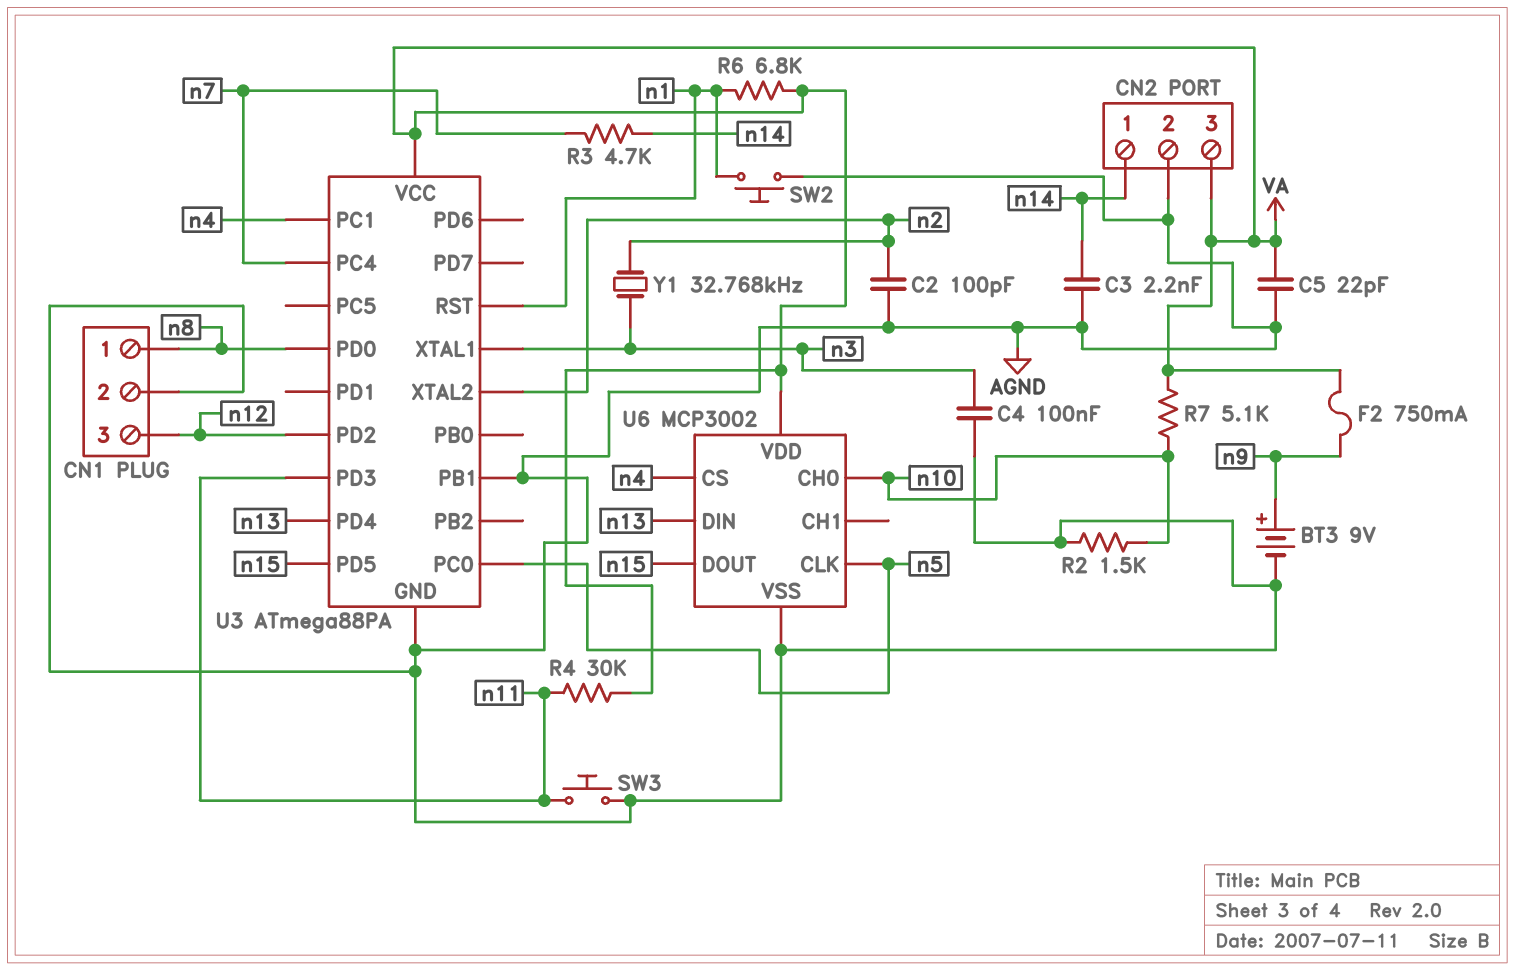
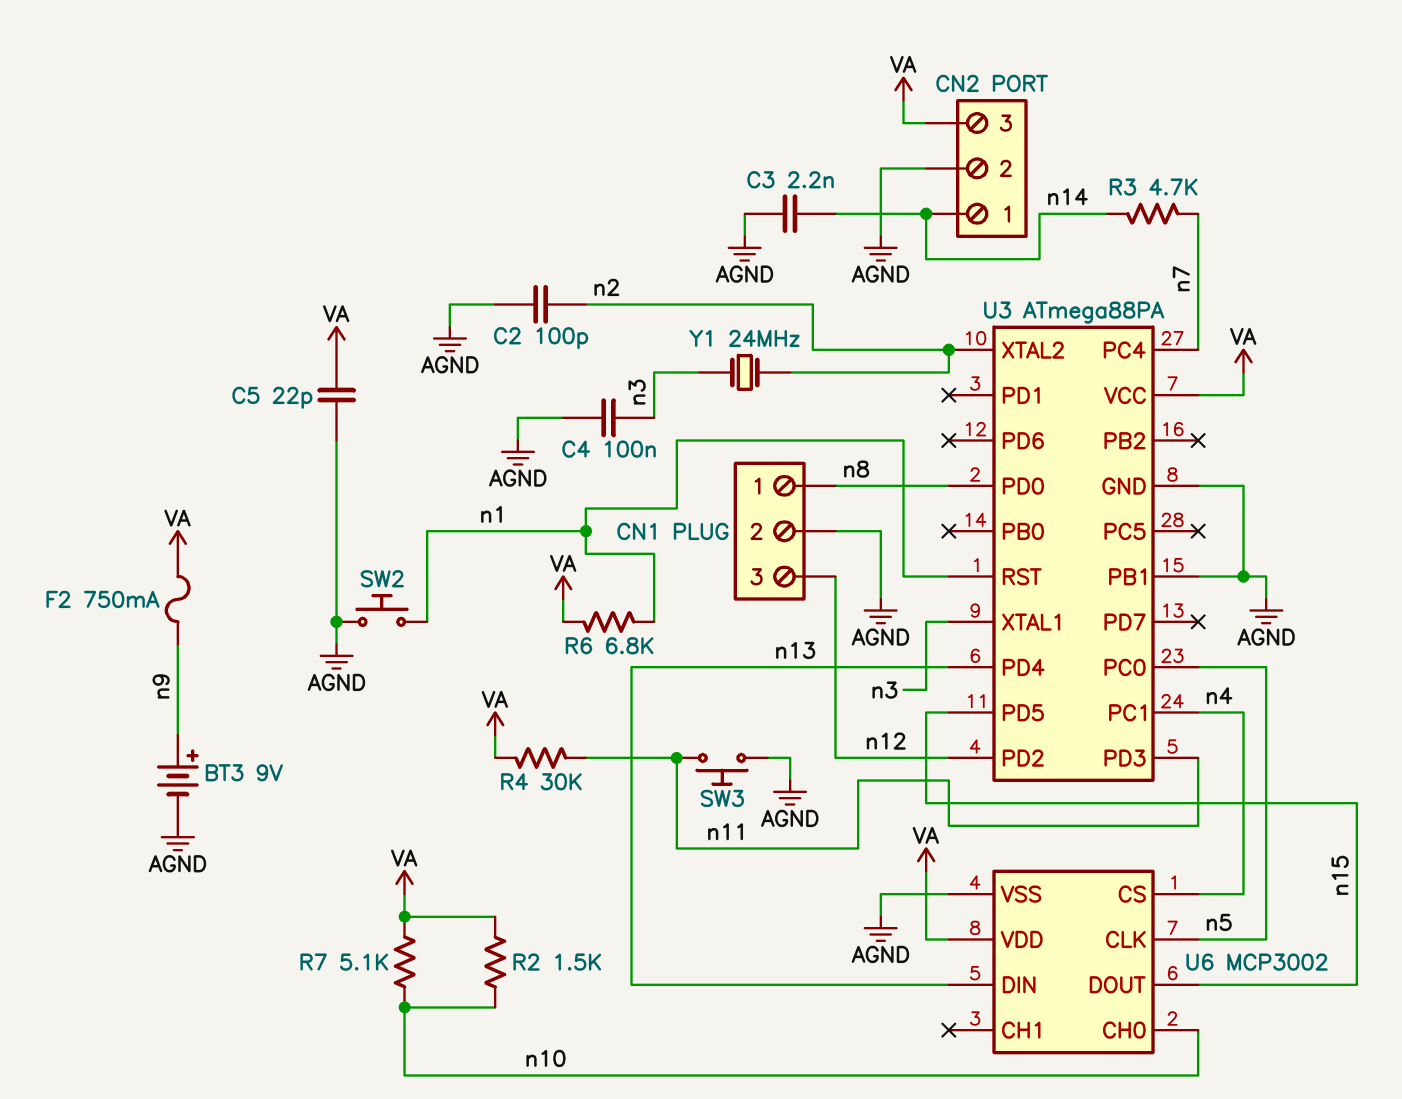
R2: 1.5k (AGND, n10) -> 1.5k (VA, n10)
Y1: 32.768kHz (n2, n3) -> 24MHz (n2, n3)

